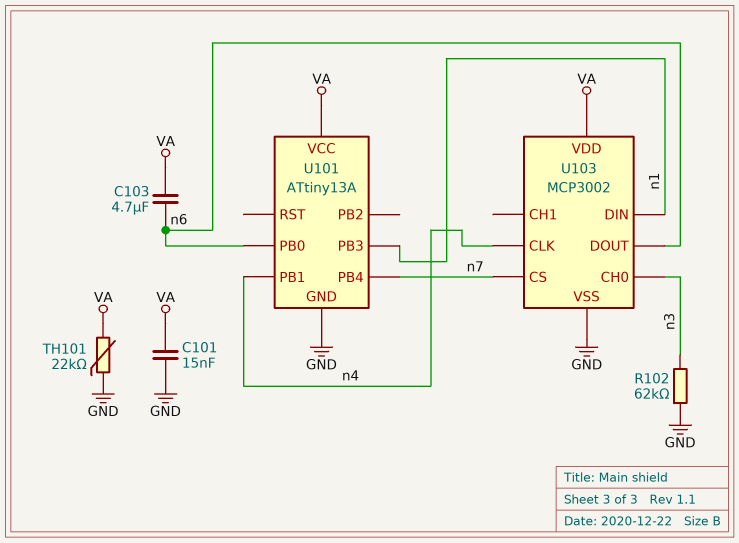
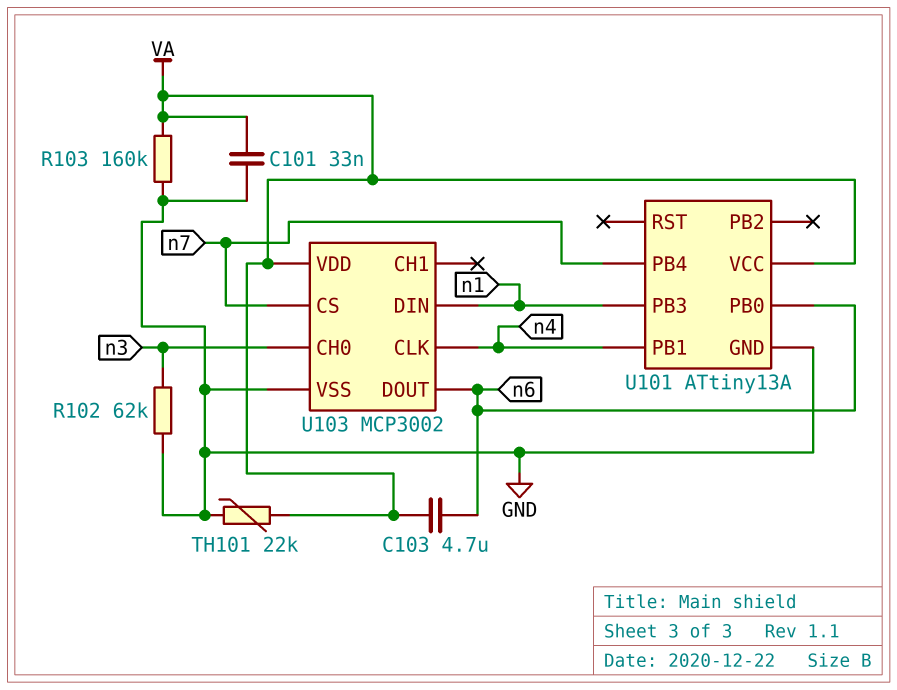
C101: 15nF (GND, VA) -> 33nF (GND, VA)
R103: none -> 160k (GND, VA)

